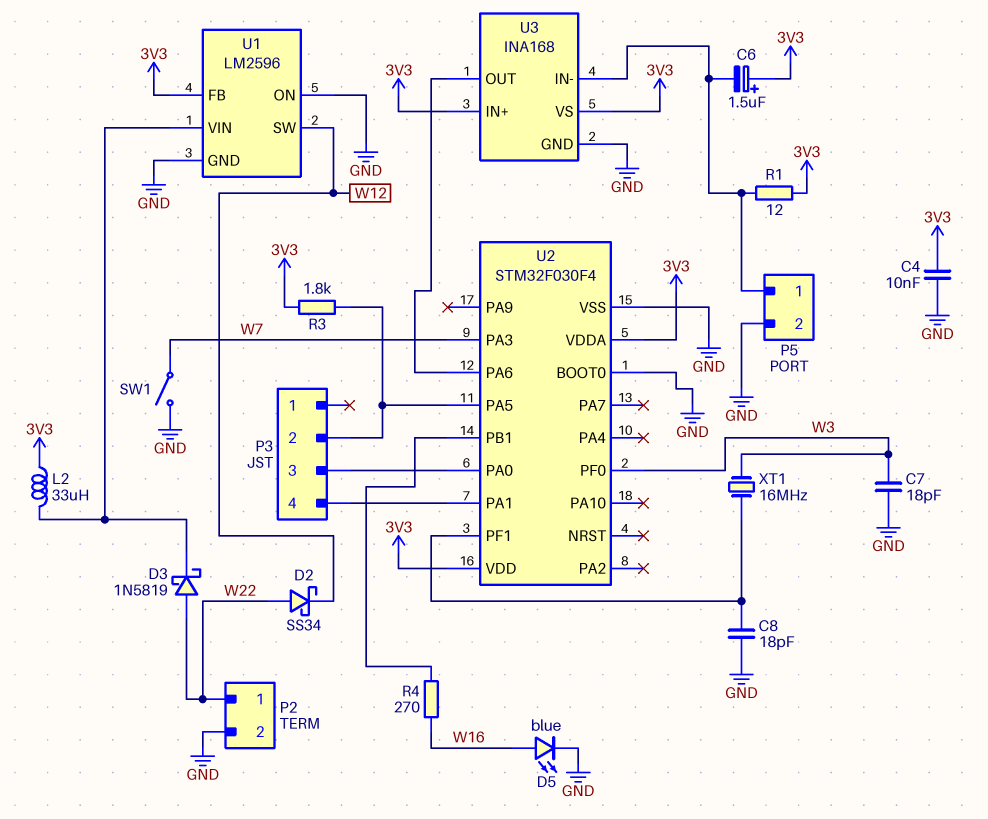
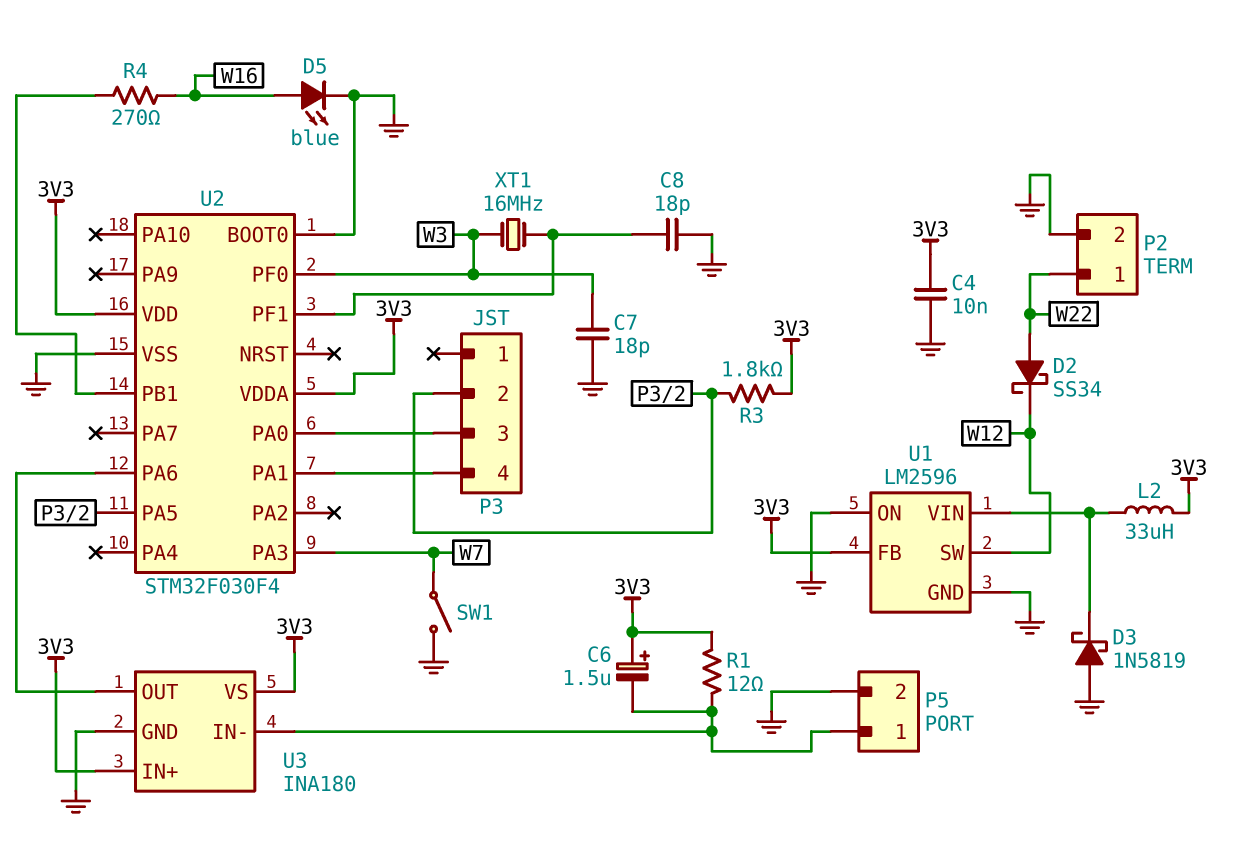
D3: schottky 1N5819 (A W22, K U1/VIN) -> schottky 1N5819 (A GND, K U1/VIN)
U3: INA168 -> INA180

